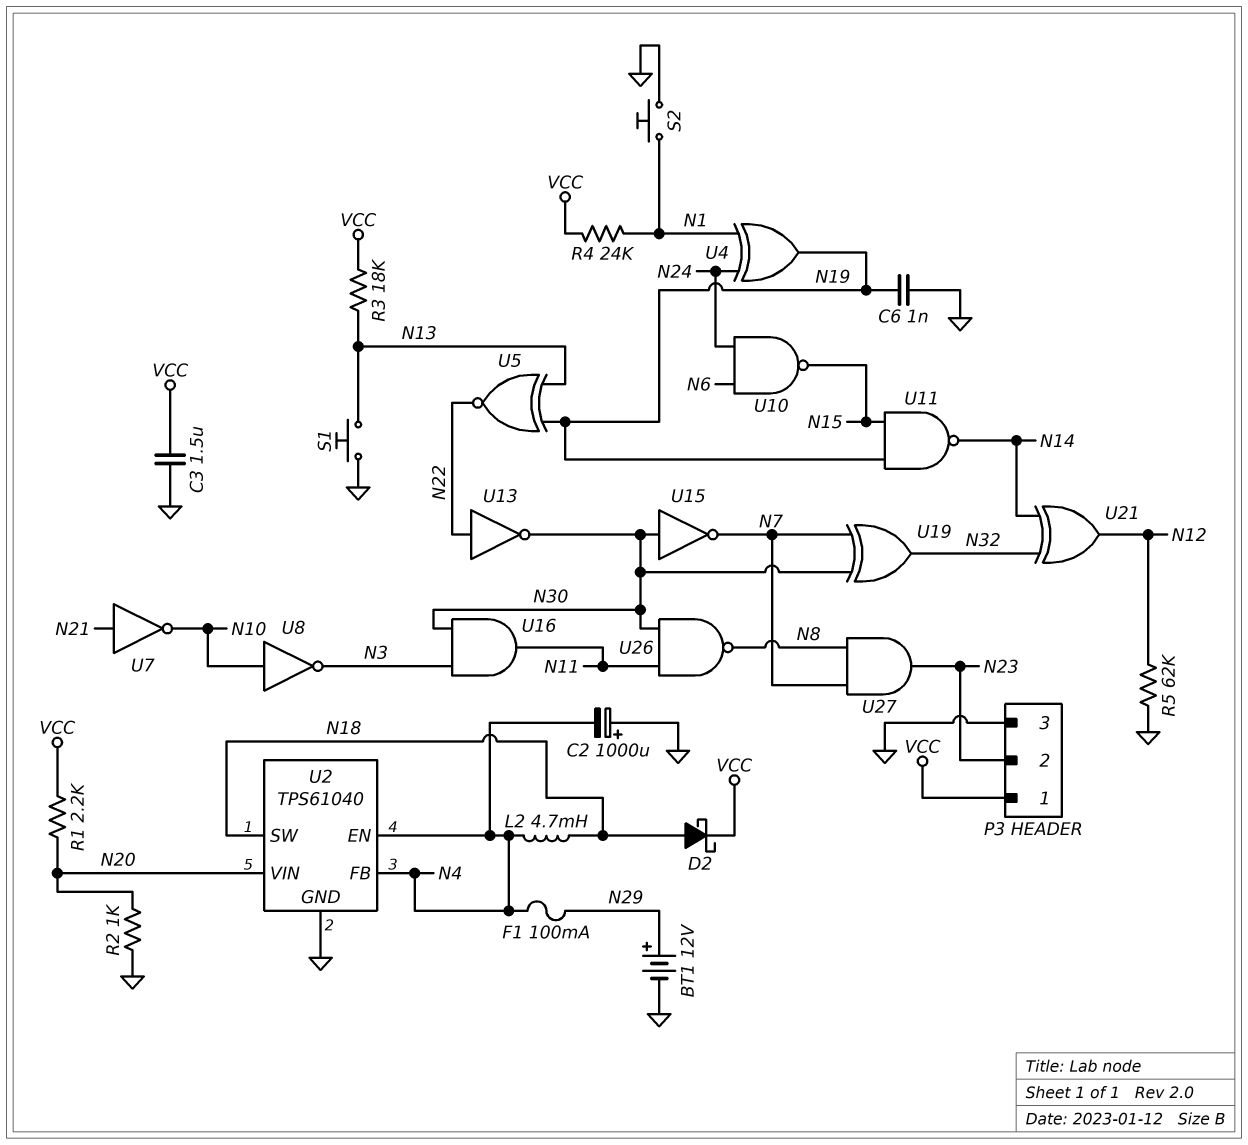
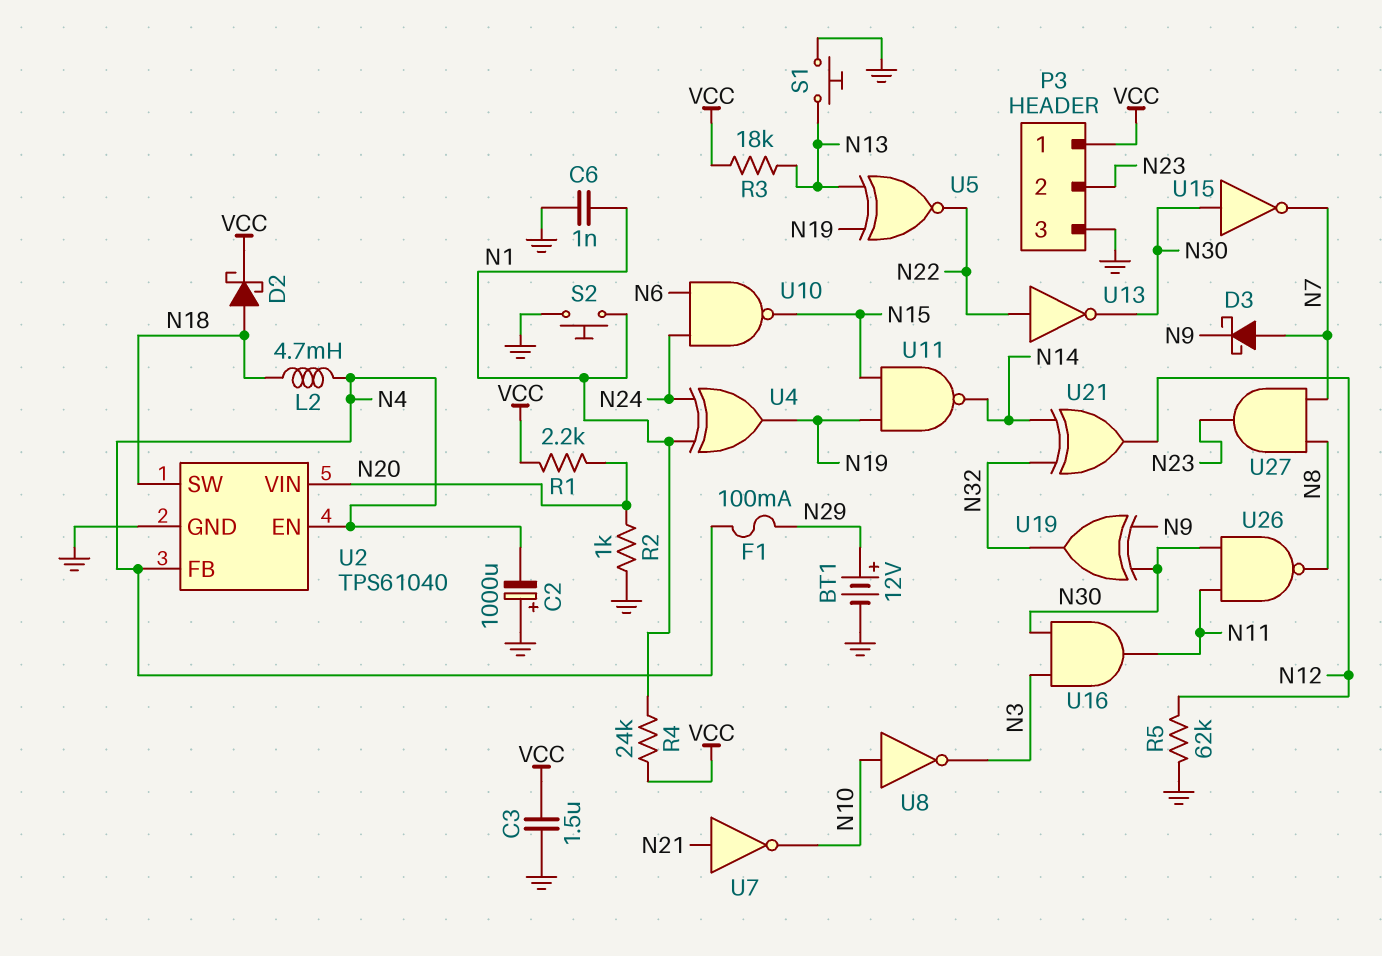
C6: 1nF (GND, N19) -> 1nF (GND, N1)
D3: none -> schottky (A N7, K N9)
U19: XOR (in N7, in N30, out N32) -> XOR (in N9, in N30, out N32)

